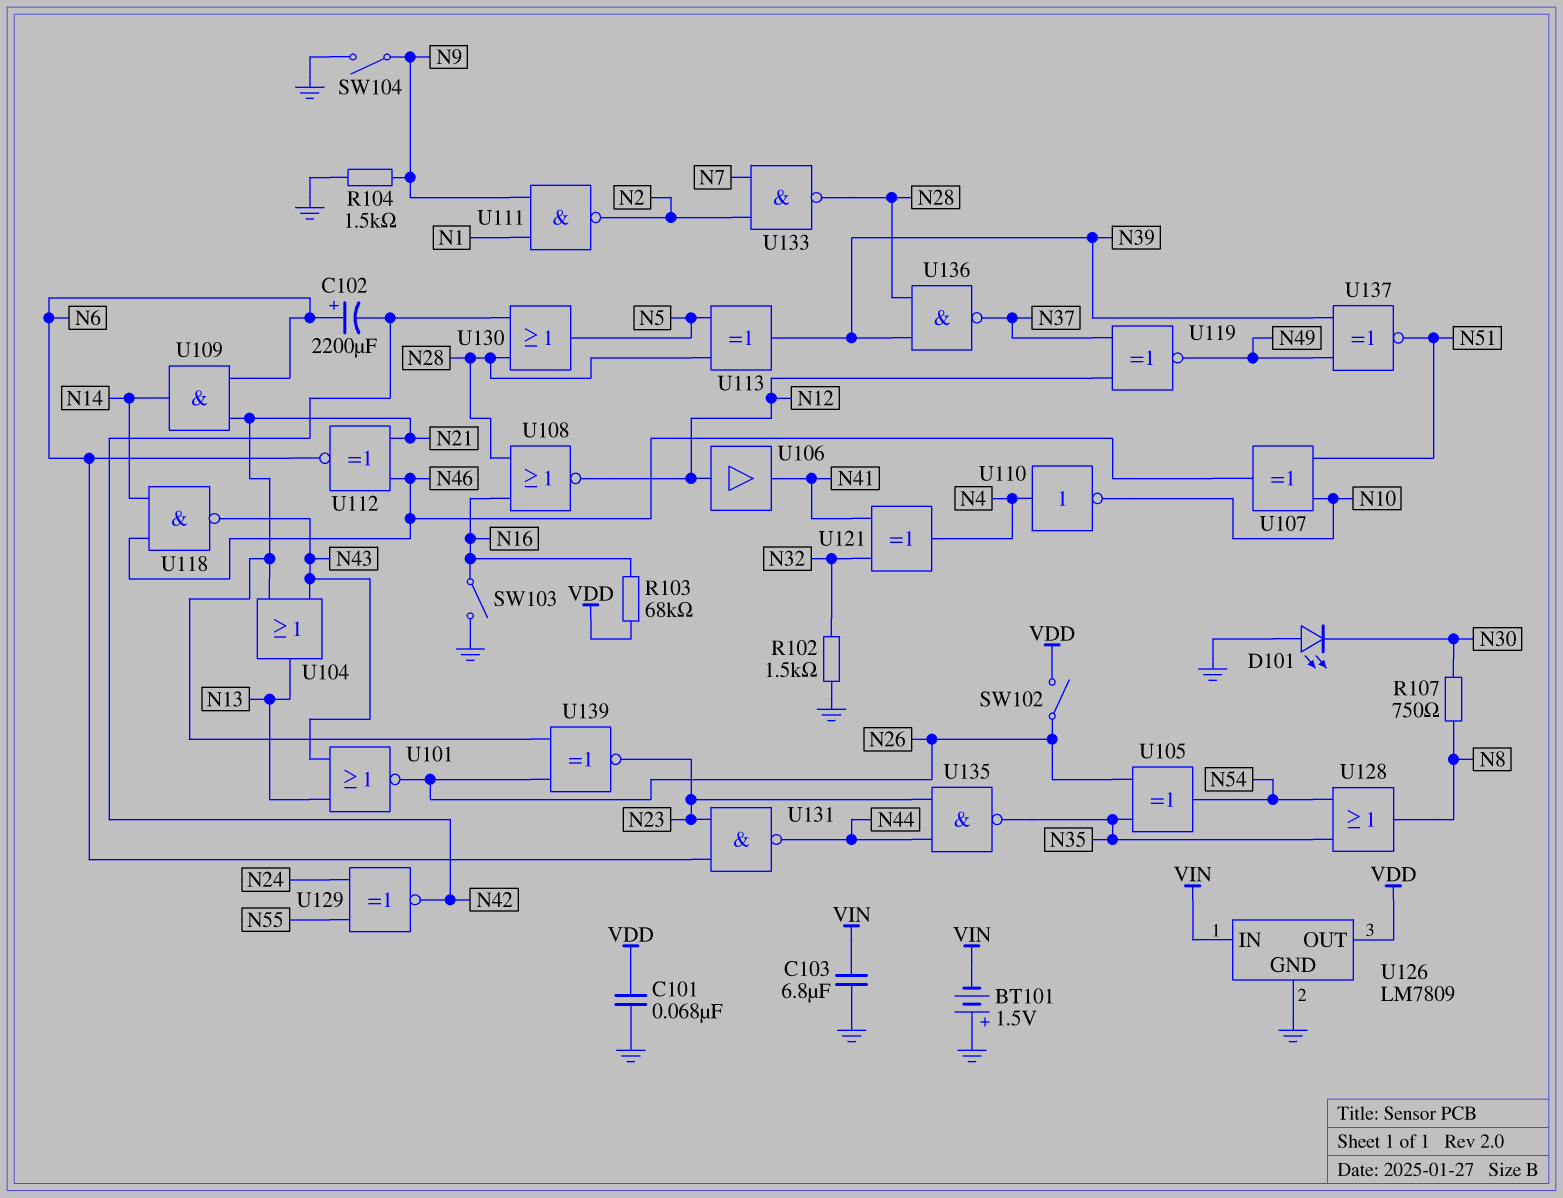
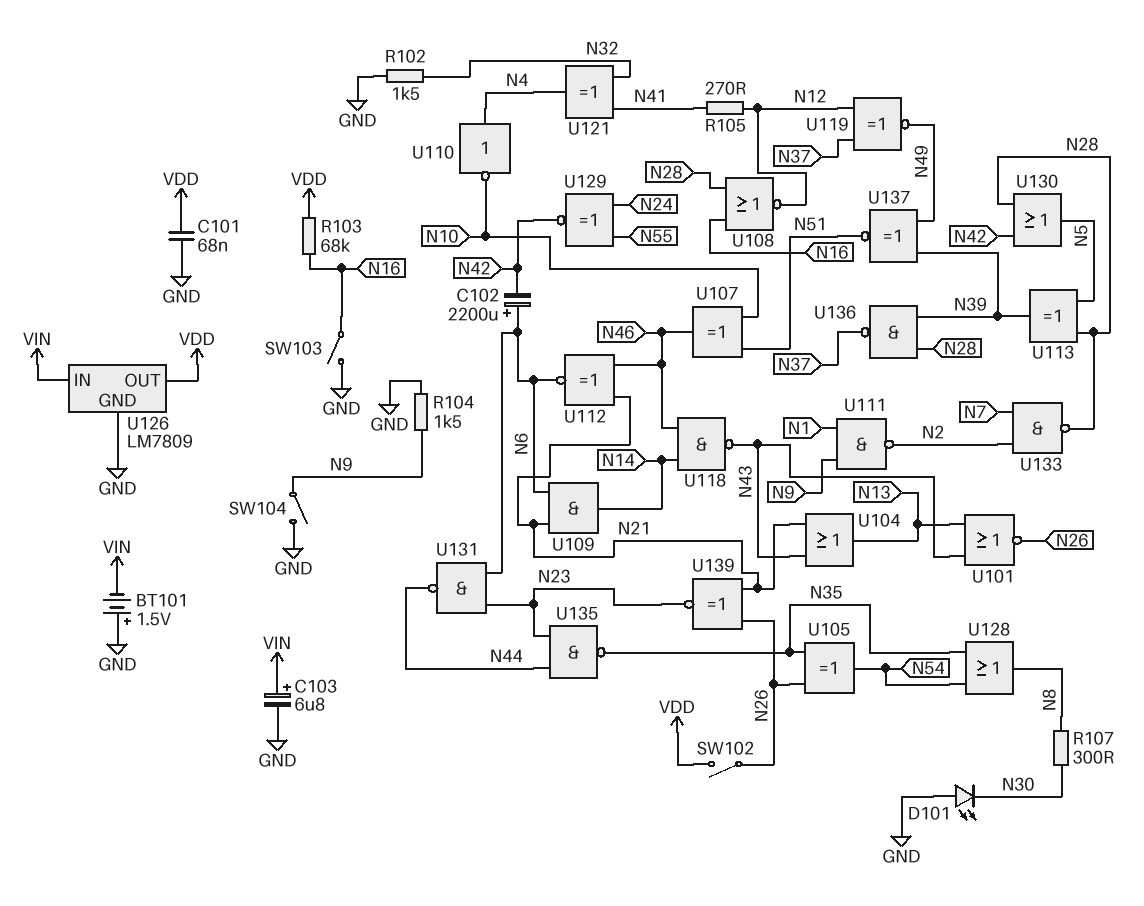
C103: 6.8uF (GND, VIN) -> 6.8uF (plus VIN, minus GND)
R105: none -> 270 (N12, N41)
R107: 750 (N8, N30) -> 300 (N8, N30)
U106: buffer (in N12, out N41) -> none

